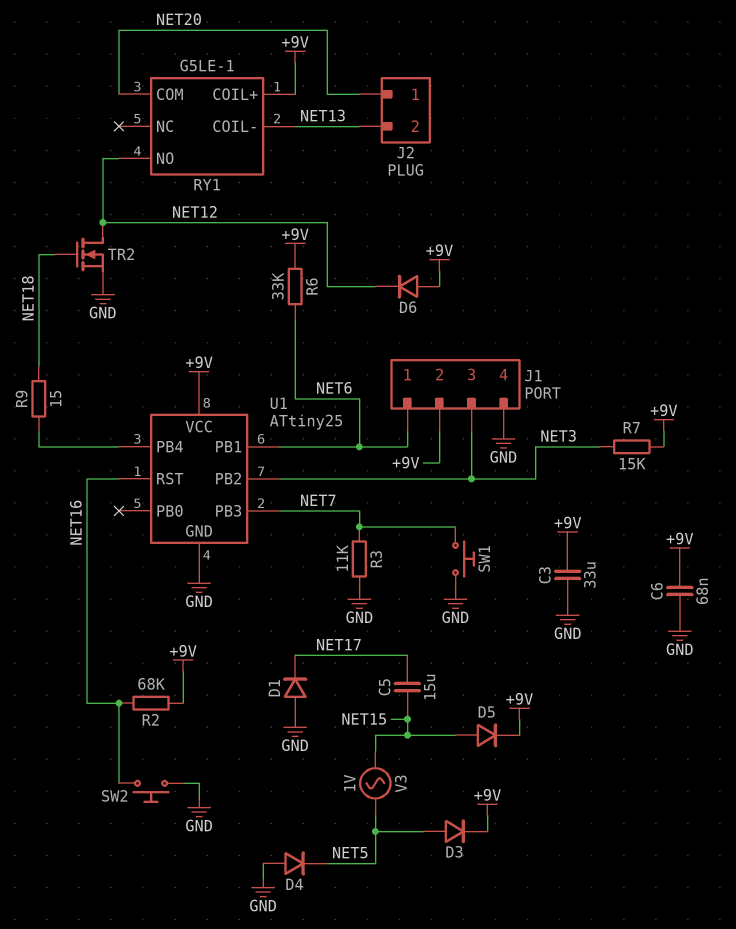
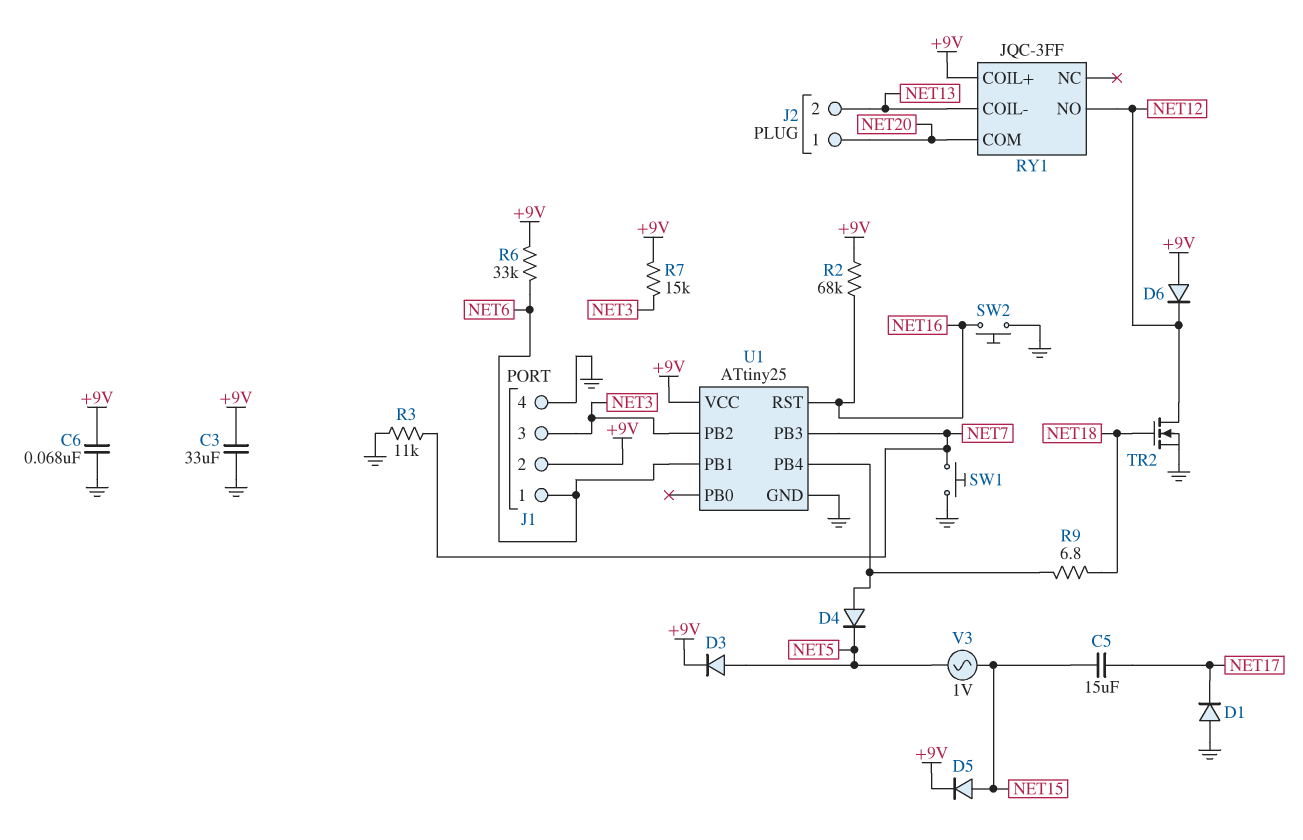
D4: diode (A GND, K NET5) -> diode (A U1/PB4, K NET5)
R9: 15 (NET18, U1/PB4) -> 6.8 (NET18, U1/PB4)
RY1: G5LE-1 -> JQC-3FF

